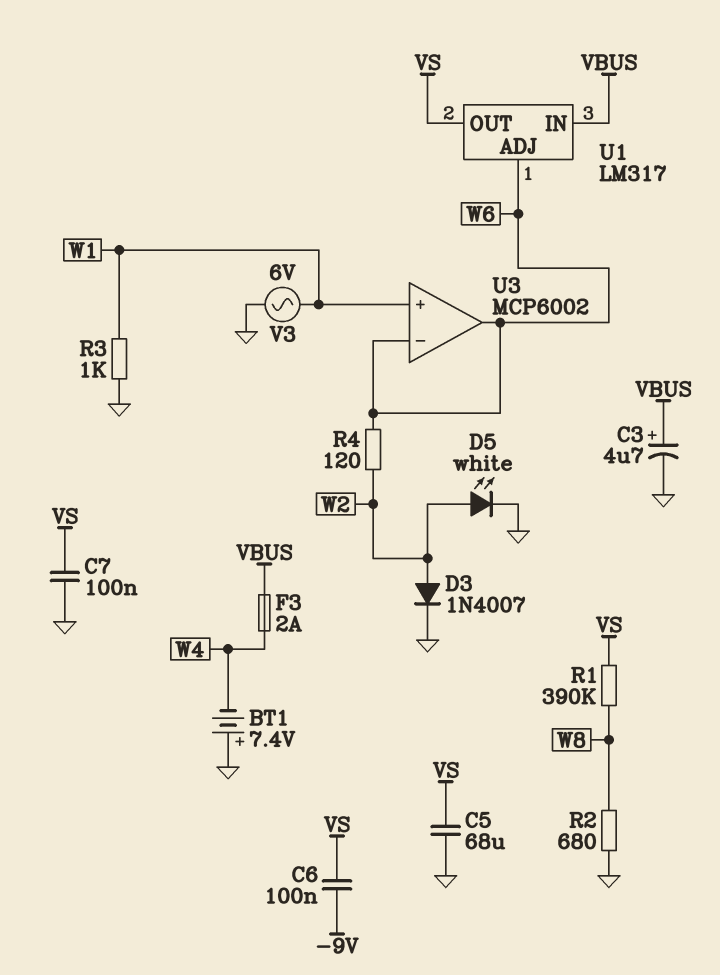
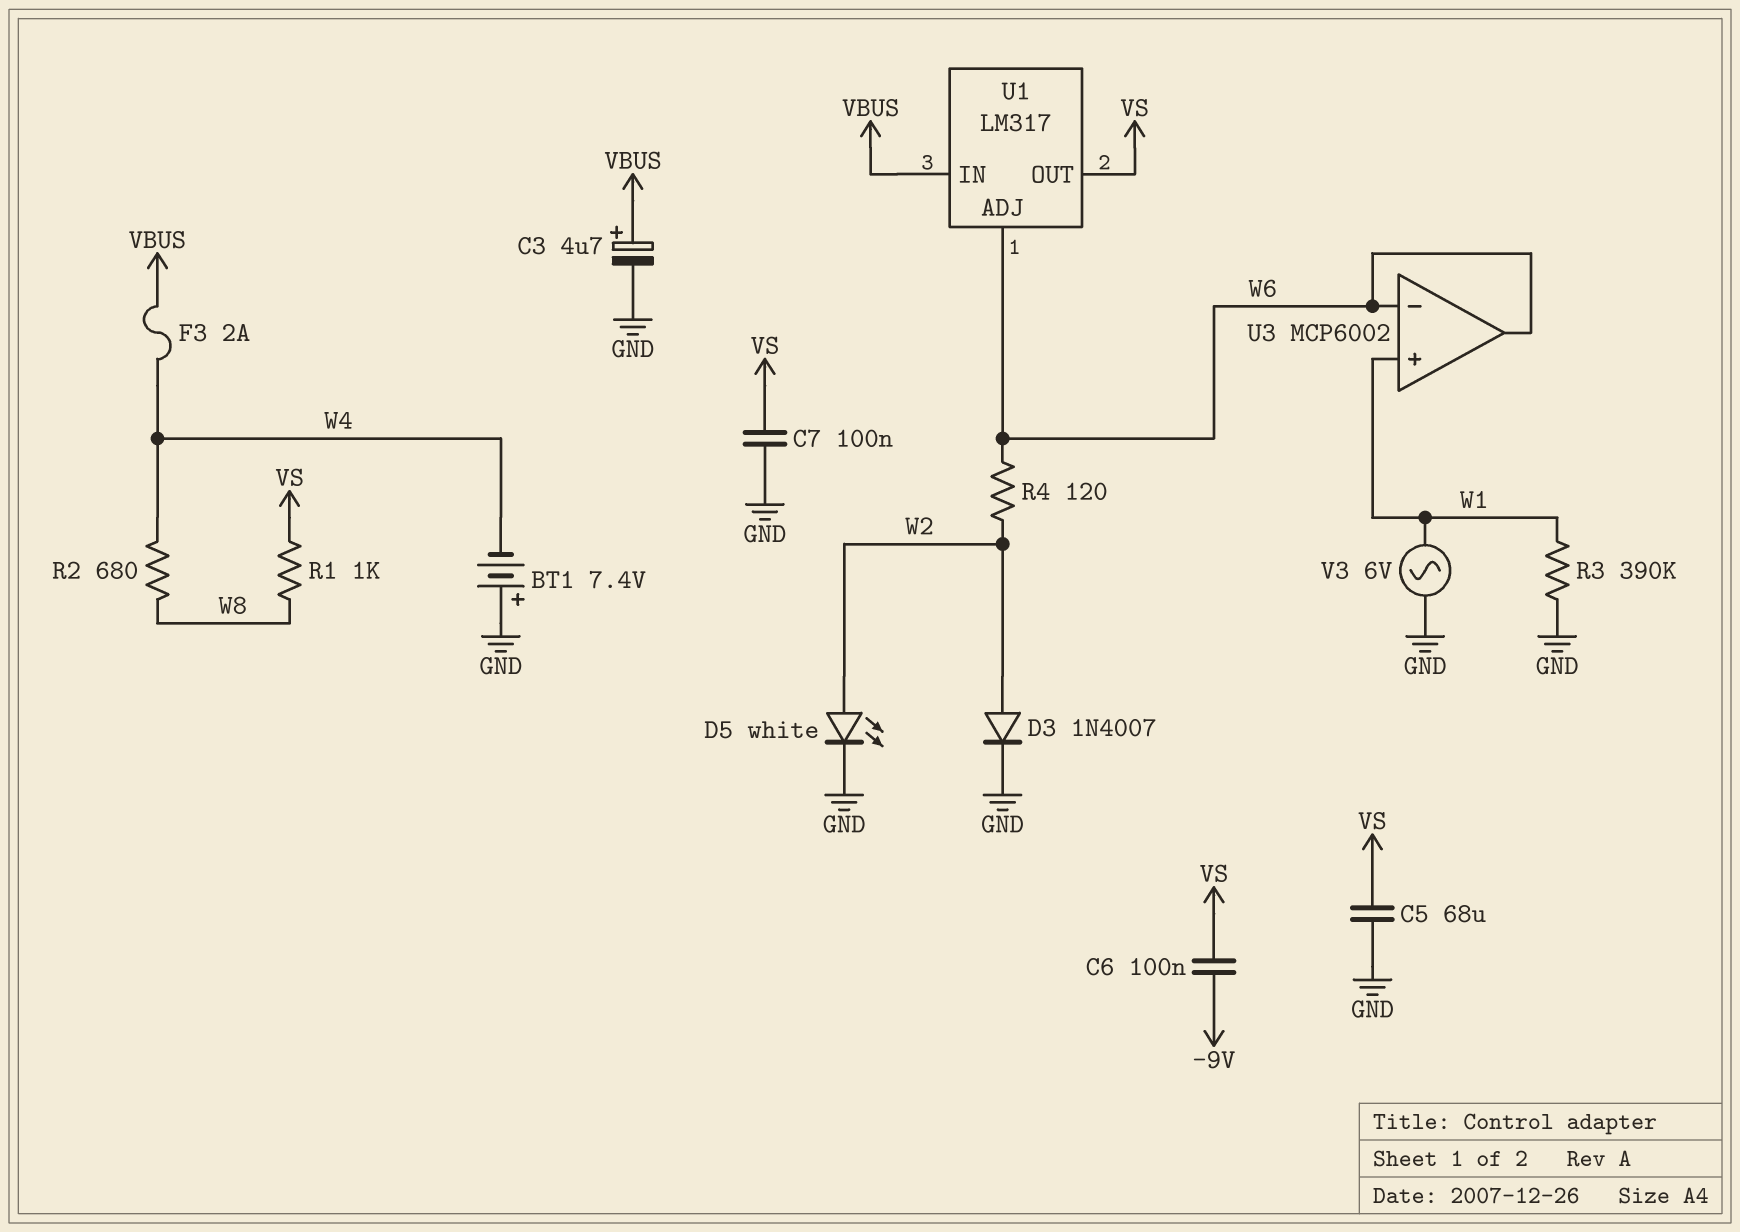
R1: 390k (VS, W8) -> 1k (VS, W8)
R2: 680 (GND, W8) -> 680 (W4, W8)
R3: 1k (GND, W1) -> 390k (GND, W1)

